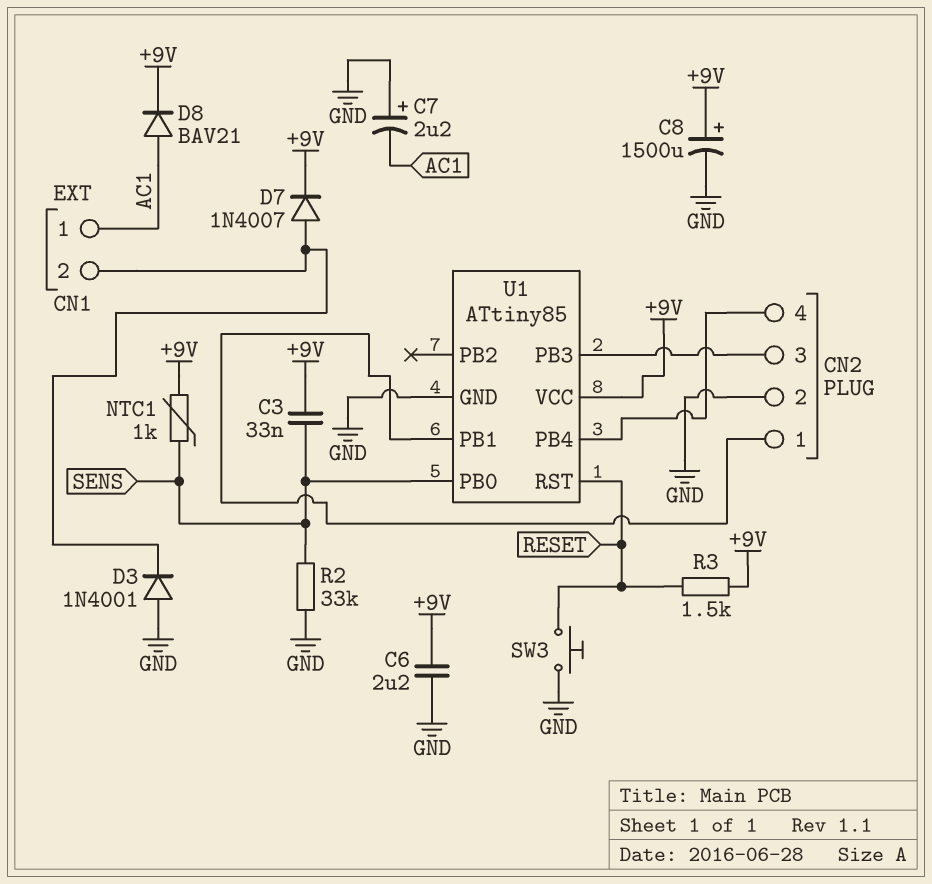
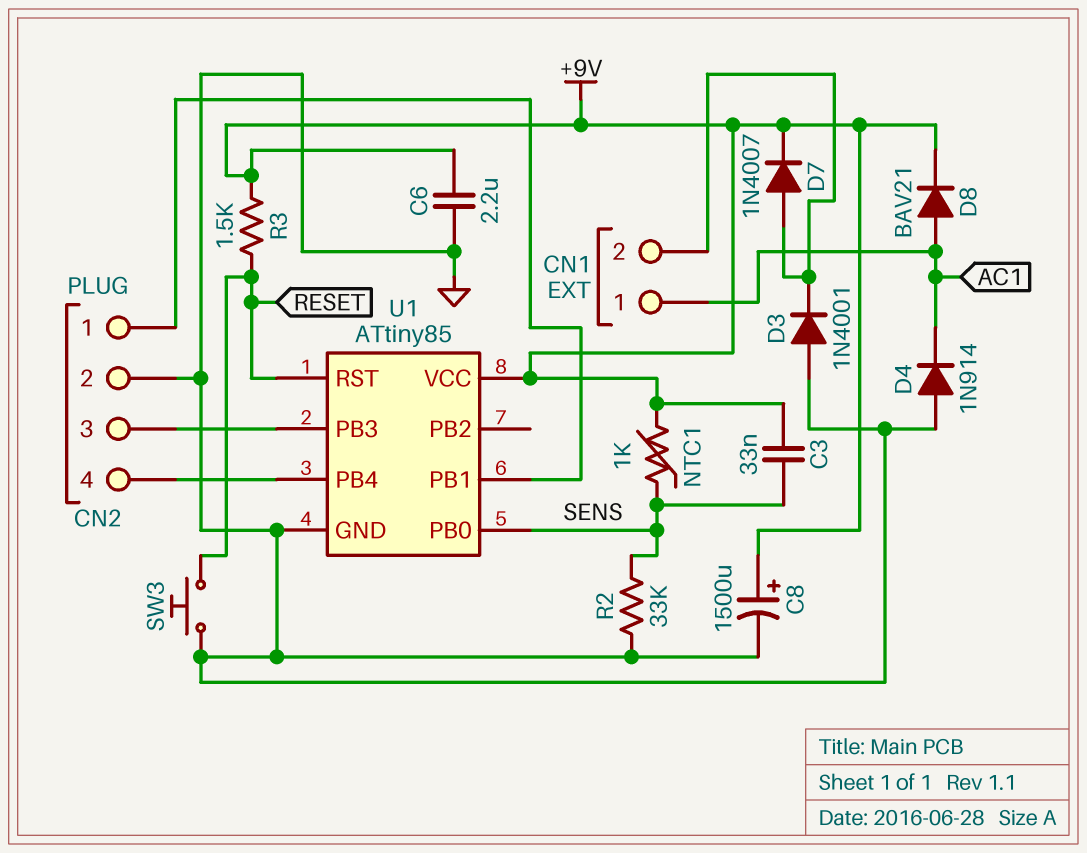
C7: 2.2uF (plus GND, minus AC1) -> none
D4: none -> diode 1N914 (A GND, K AC1)

